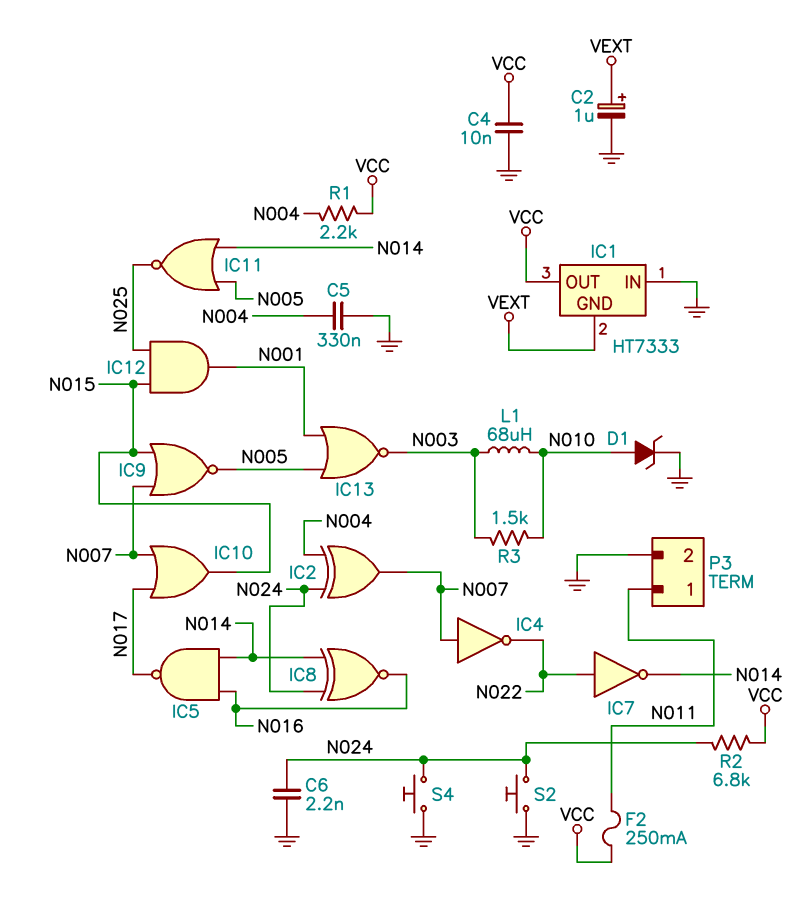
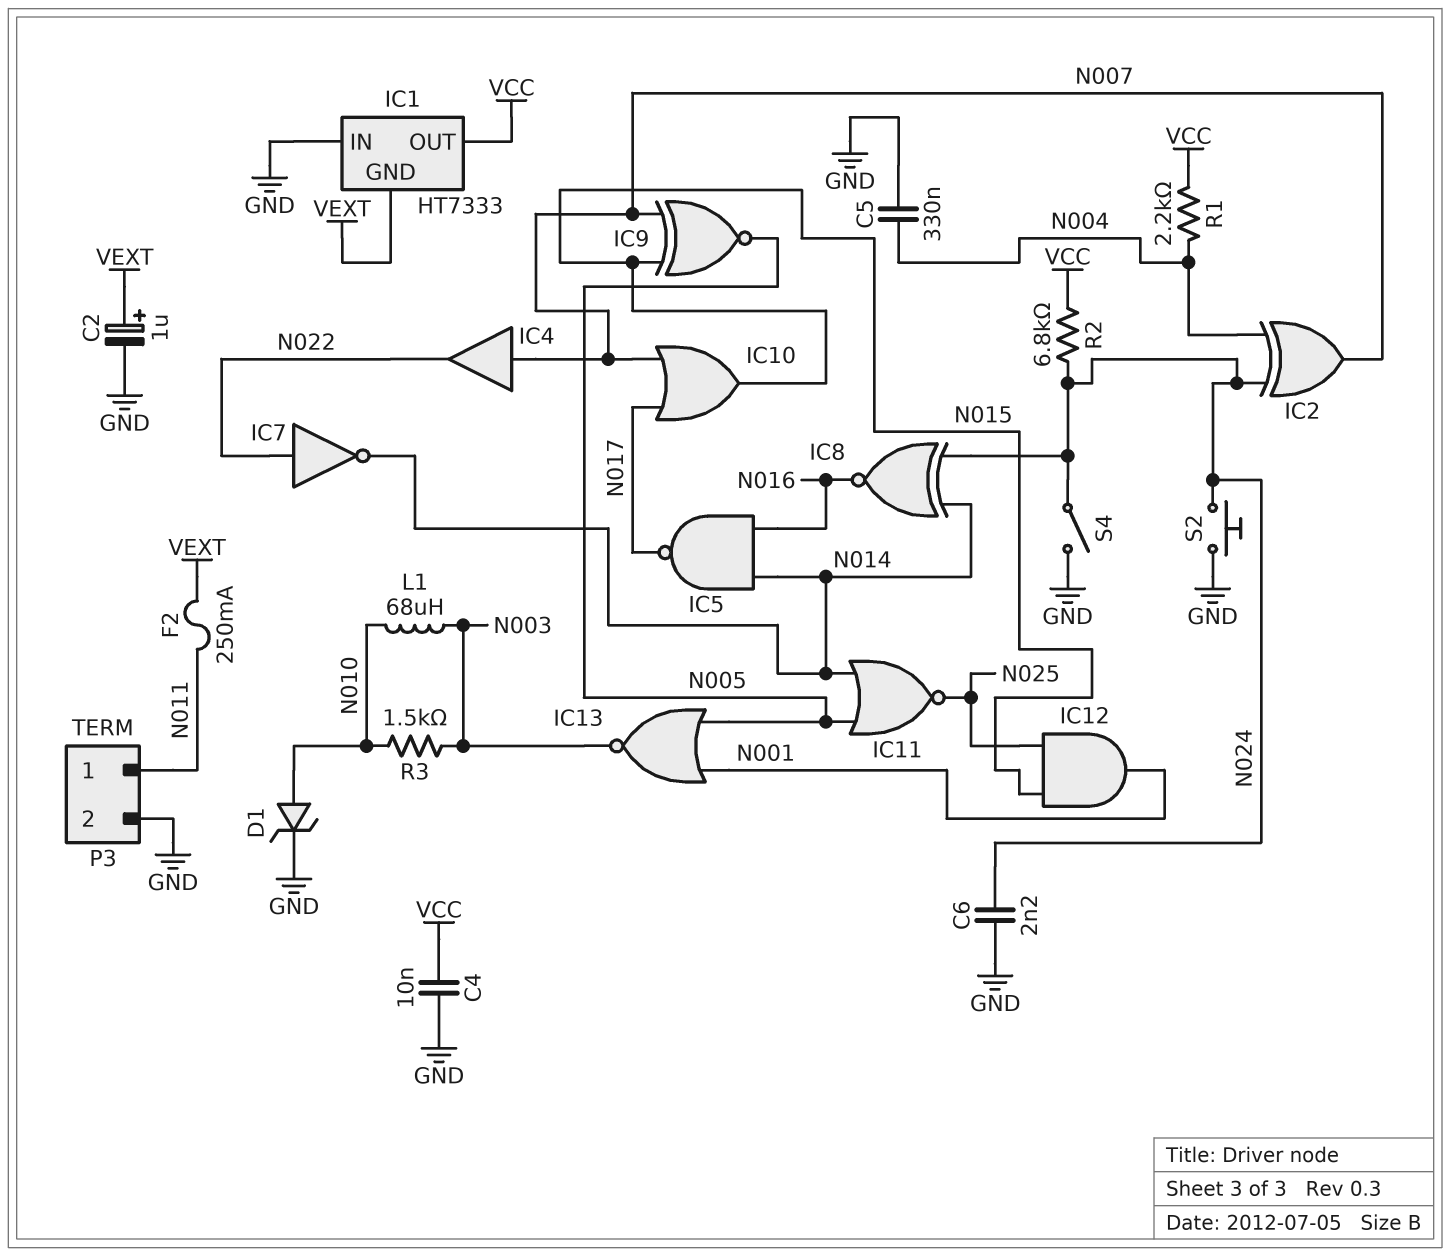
F2: 250mA (N011, VCC) -> 250mA (N011, VEXT)
IC4: NOT (in N007, out N022) -> buffer (in N007, out N022)
IC9: NOR (in N007, in N015, out N005) -> XNOR (in N007, in N015, out N005)
S4: button (GND, N024) -> switch (GND, N024)

